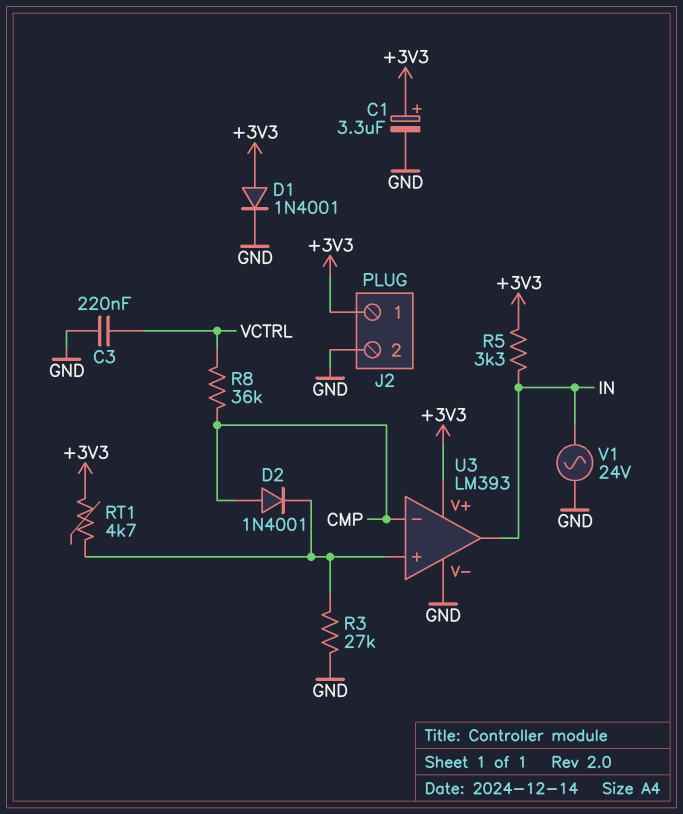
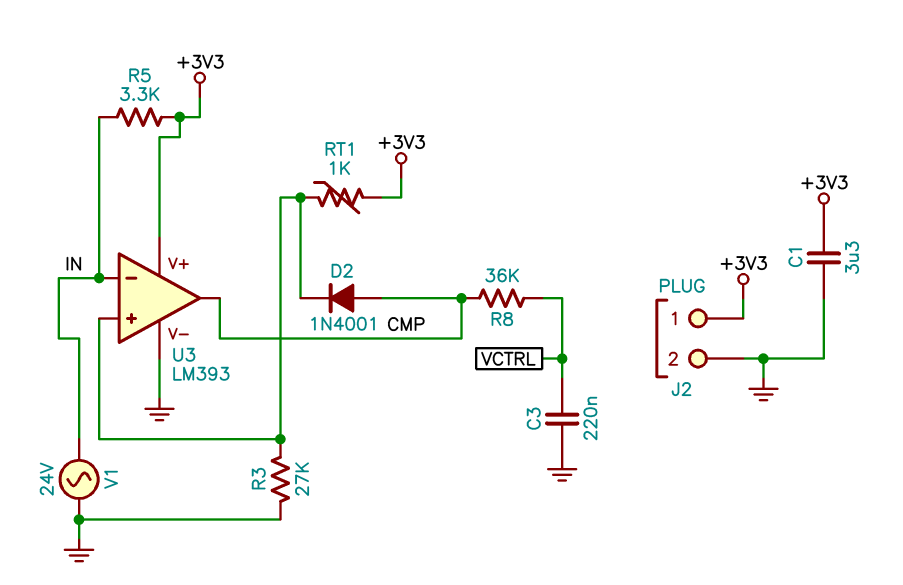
C1: 3.3uF (plus +3V3, minus GND) -> 3.3uF (+3V3, GND)
D1: diode 1N4001 (A +3V3, K GND) -> none
RT1: 4.7k (+3V3, U3/in+) -> 1k (+3V3, U3/in+)
U3 pin in-: CMP -> IN
U3 pin out: IN -> CMP

